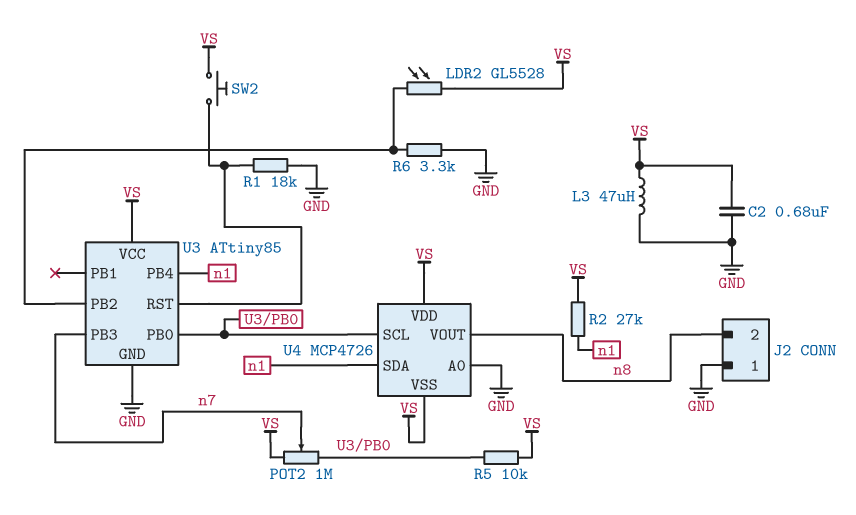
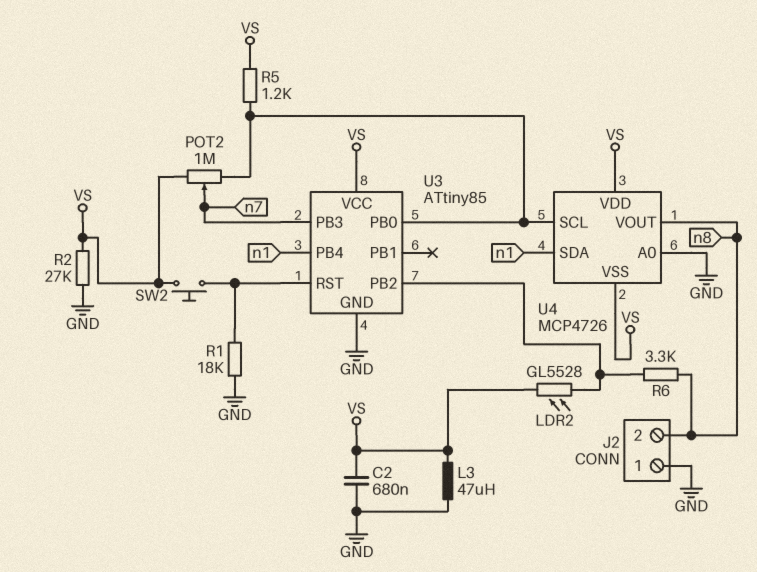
R2: 27k (VS, n1) -> 27k (GND, VS)
R5: 10k (U3/PB0, VS) -> 1.2k (U3/PB0, VS)
R6: 3.3k (GND, U3/PB2) -> 3.3k (U3/PB2, n8)

